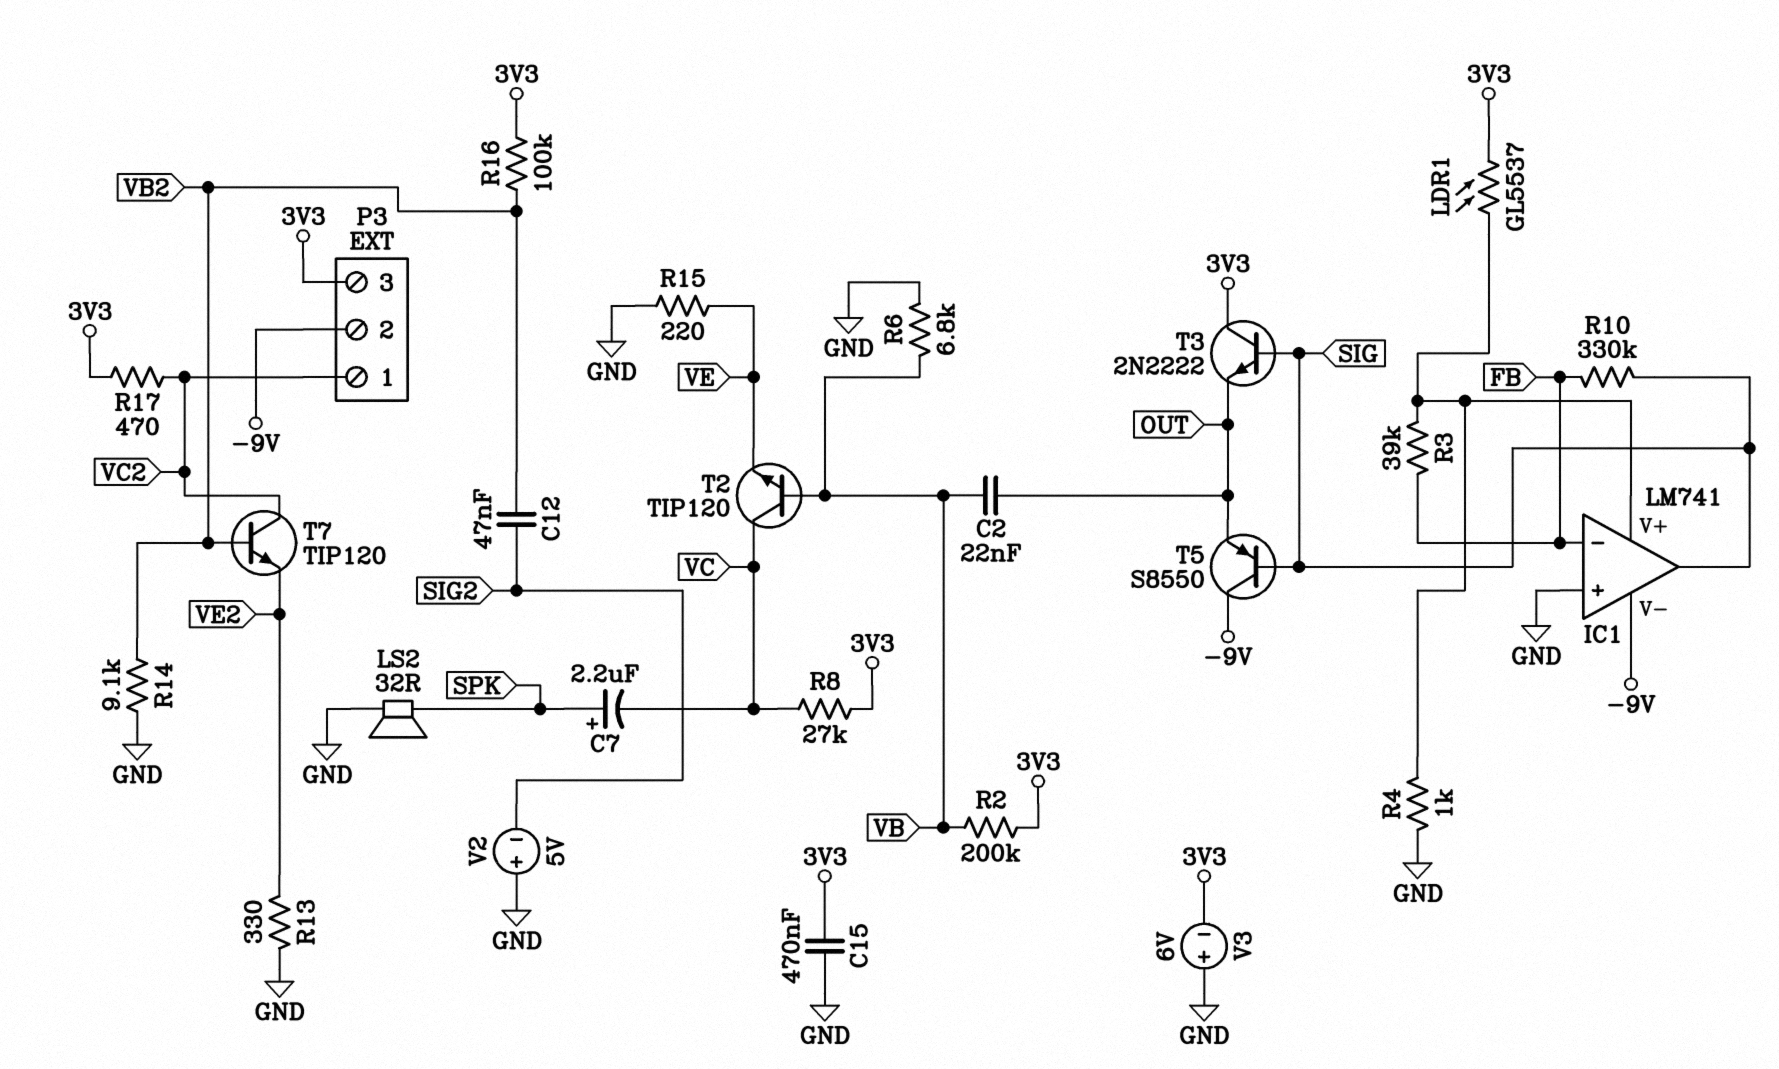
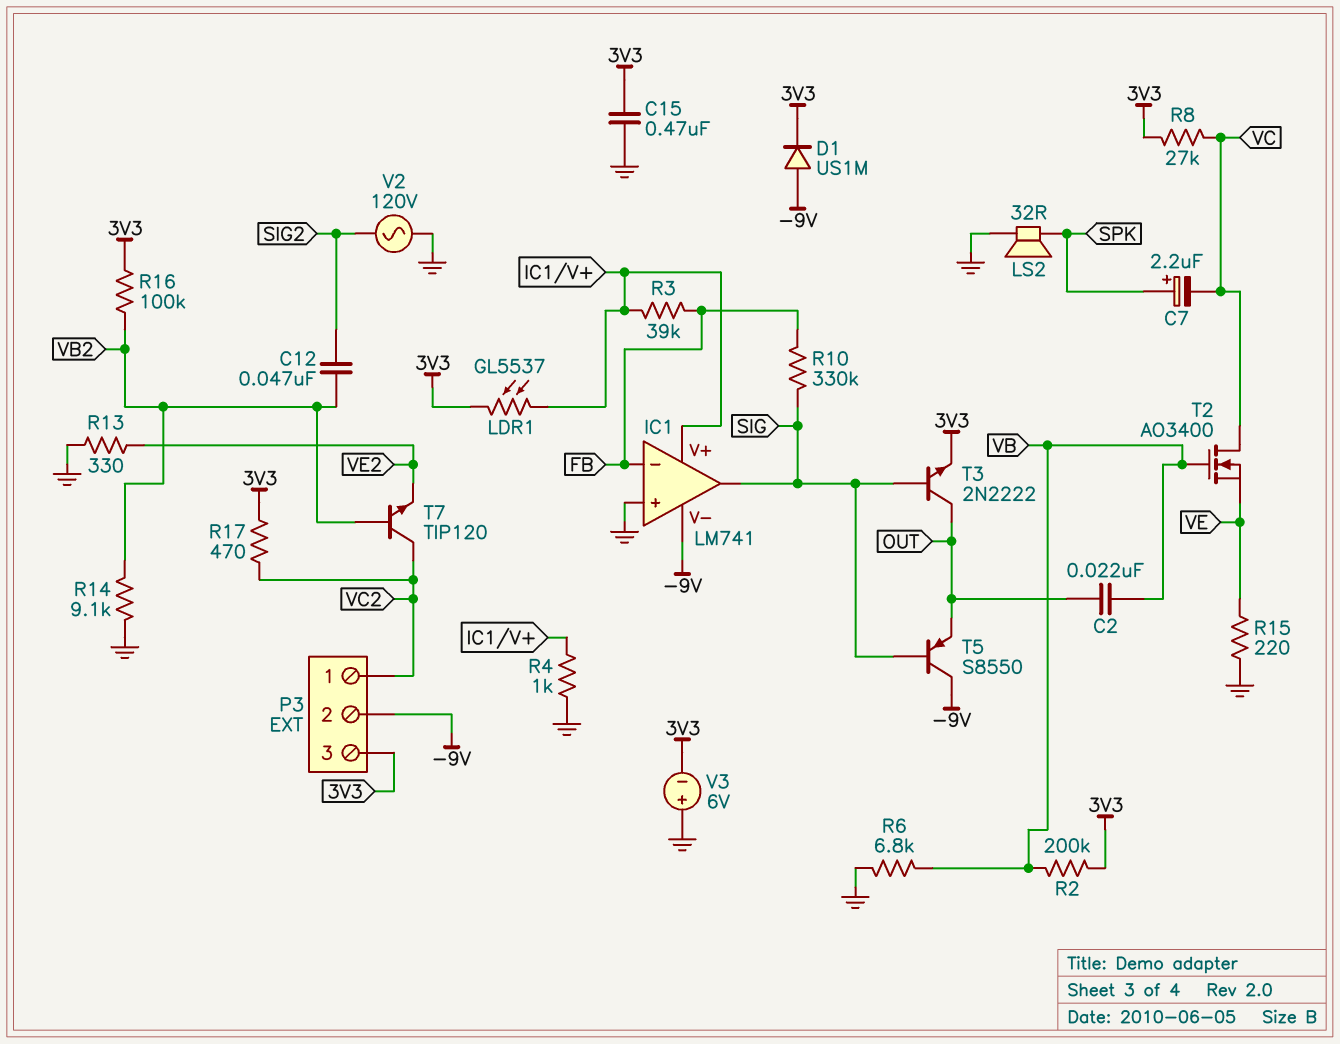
D1: none -> diode US1M (A -9V, K 3V3)
T2: NPN TIP120 (B VB, C VC, E VE) -> NMOS AO3400 (G VB, D VC, S VE)
T3: NPN 2N2222 (B SIG, C 3V3, E OUT) -> NPN 2N2222 (B SIG, C OUT, E 3V3)
V2: 5V (plus GND, minus SIG2) -> AC 120V (GND, SIG2)

